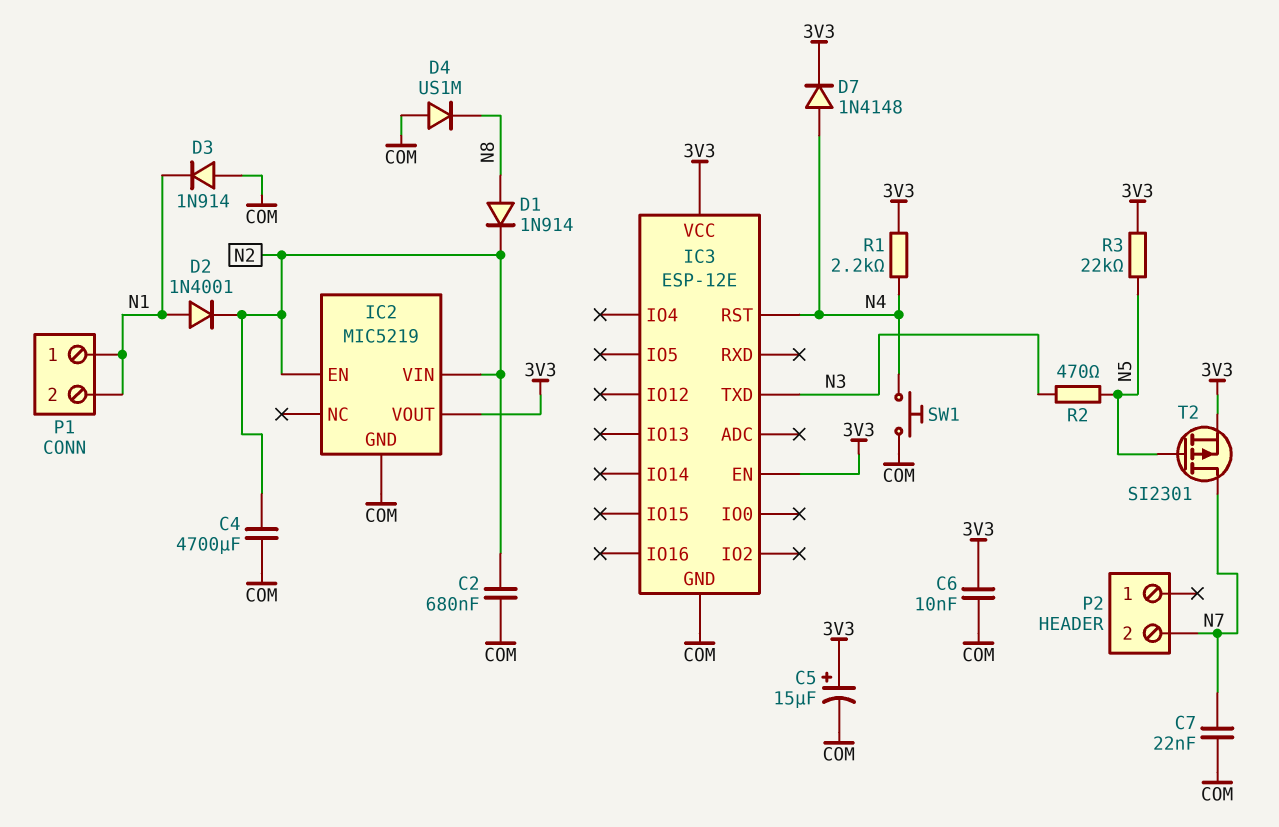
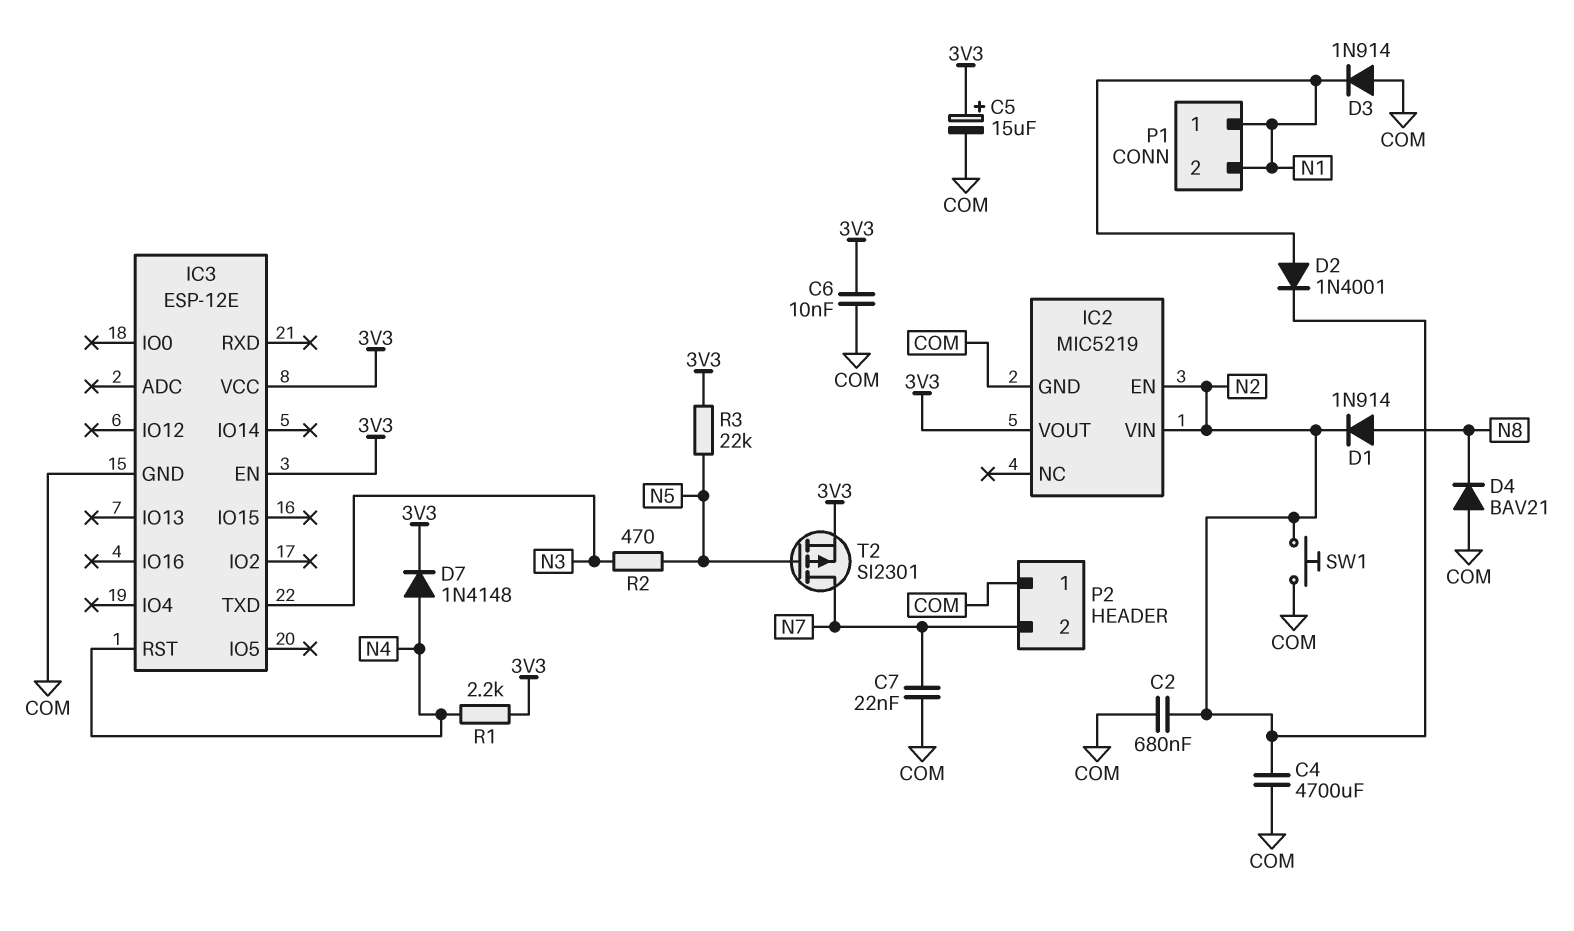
D4: diode US1M (A COM, K N8) -> diode BAV21 (A COM, K N8)
P2 pin 1: none -> COM
SW1: button (COM, N4) -> button (COM, N2)

